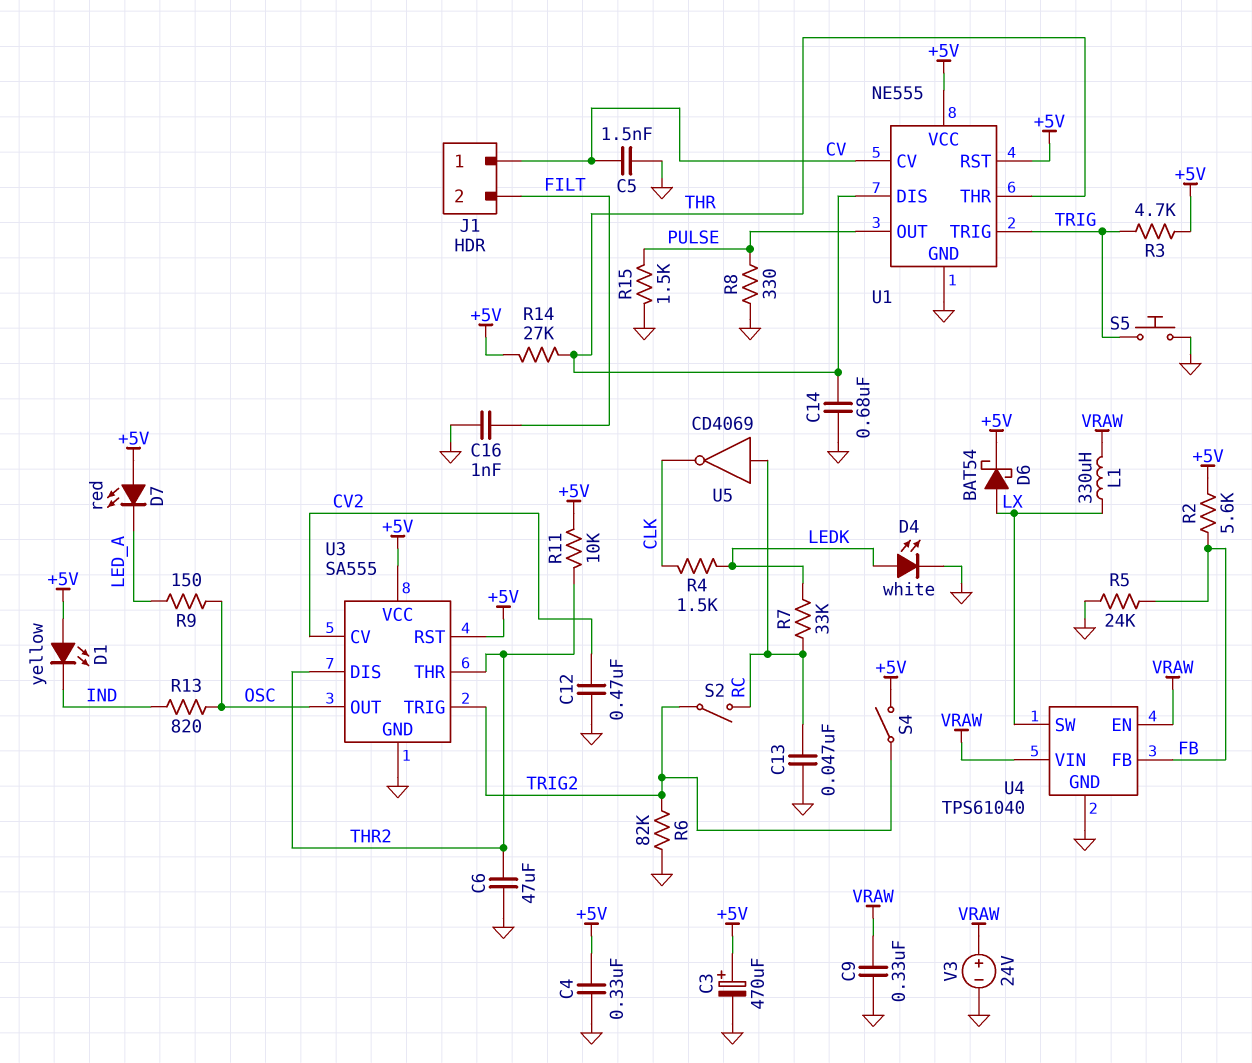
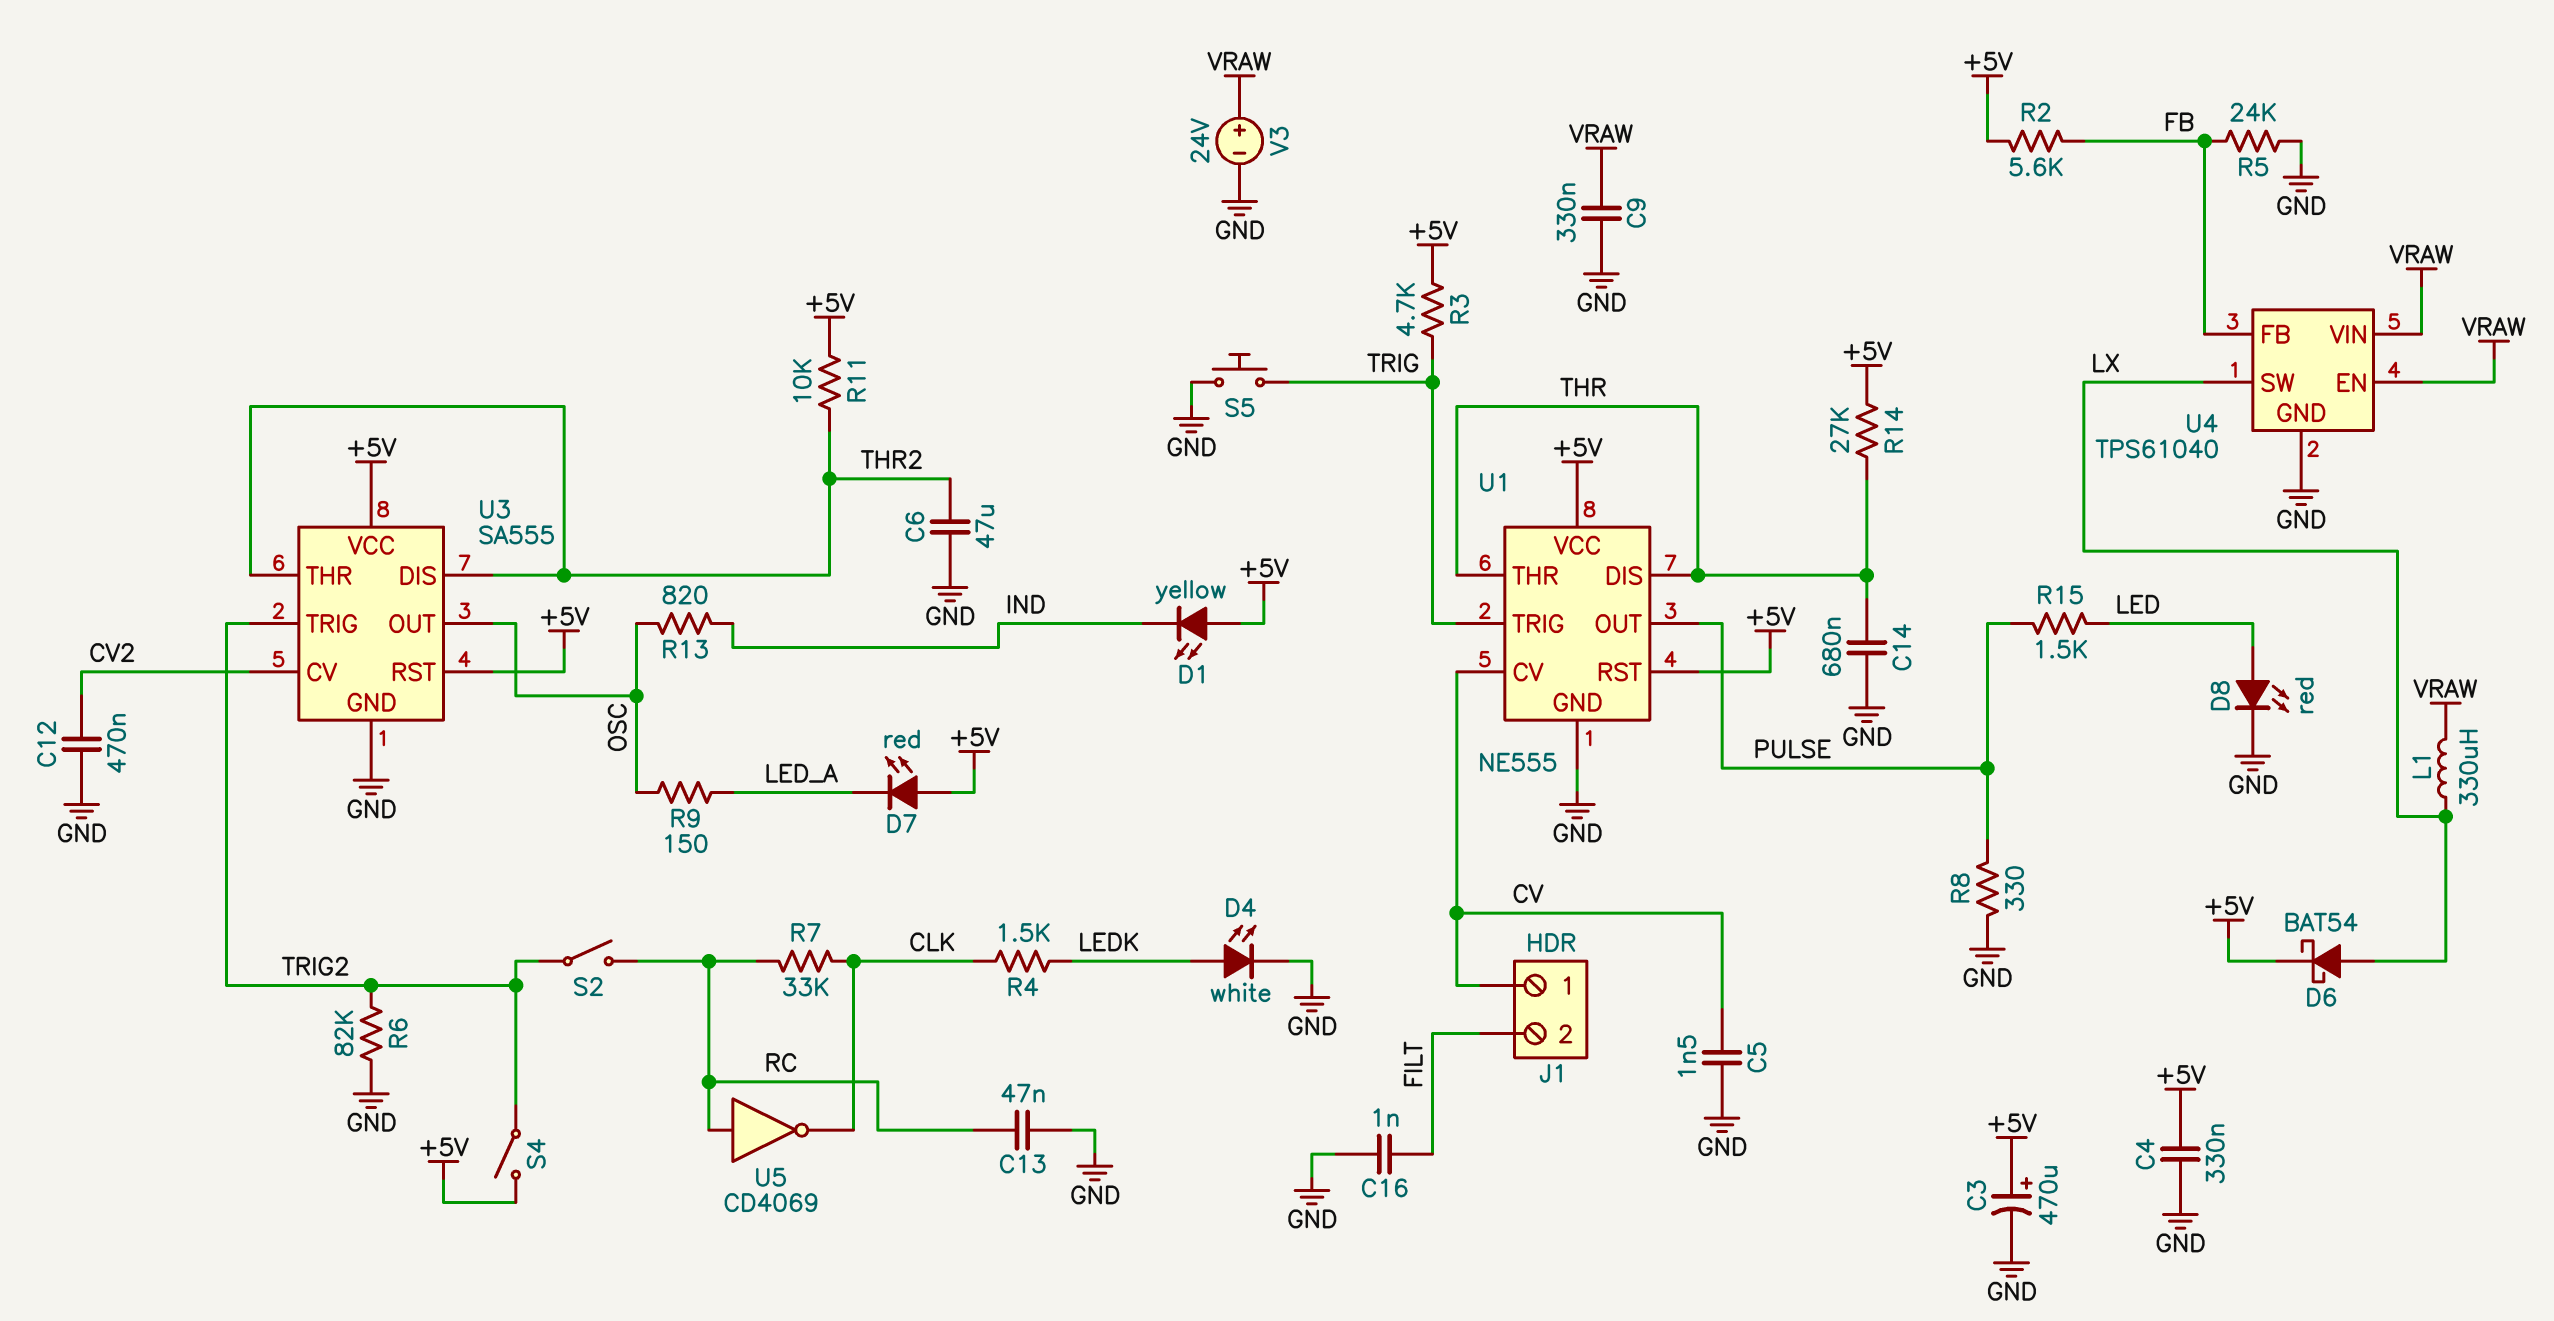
D8: none -> LED red (A LED, K GND)
R7: 33k (LEDK, RC) -> 33k (CLK, RC)
R15: 1.5k (GND, PULSE) -> 1.5k (LED, PULSE)

